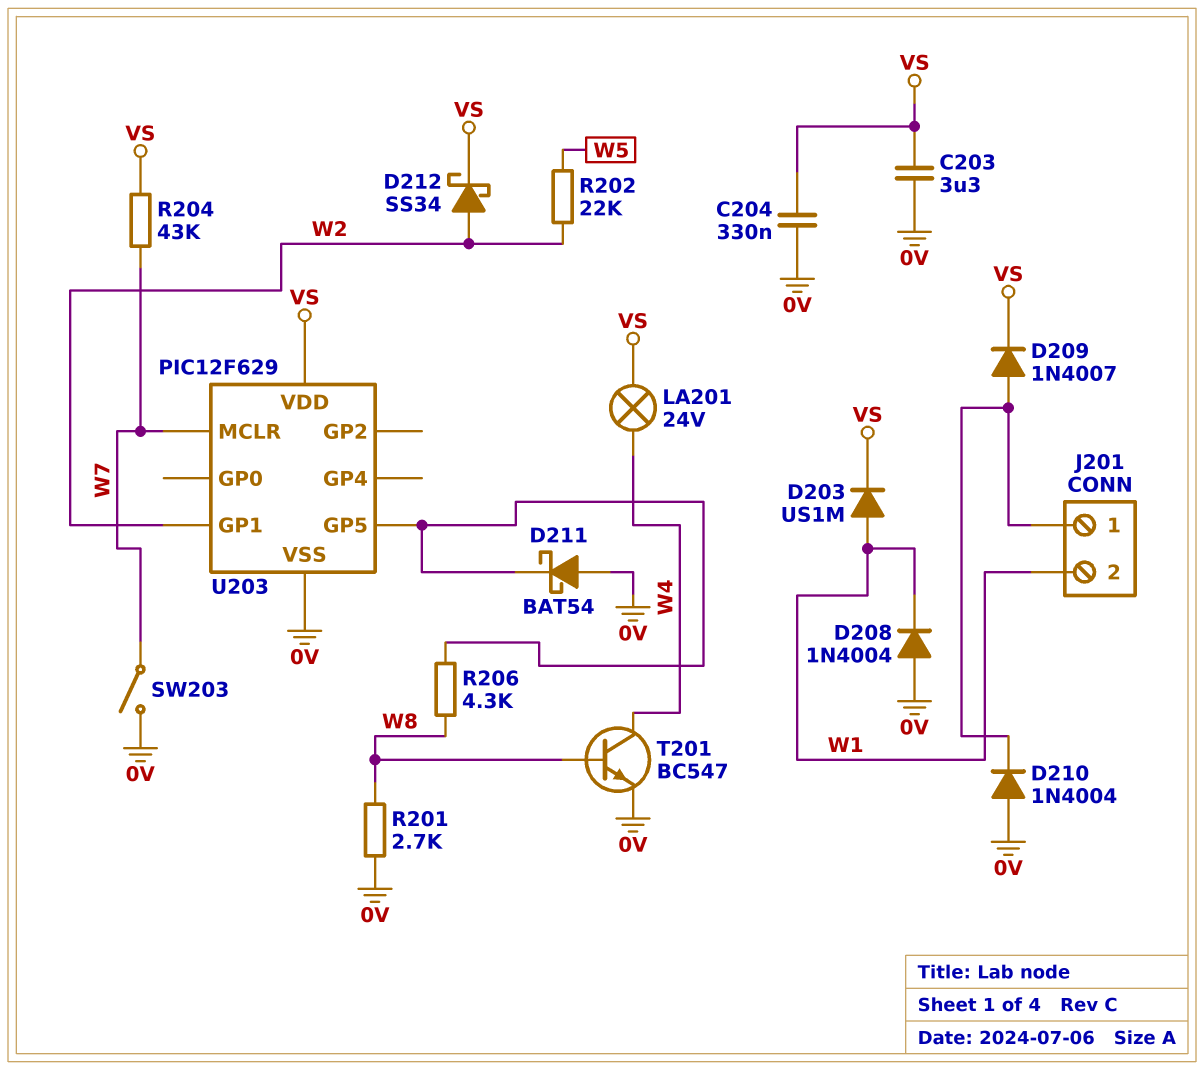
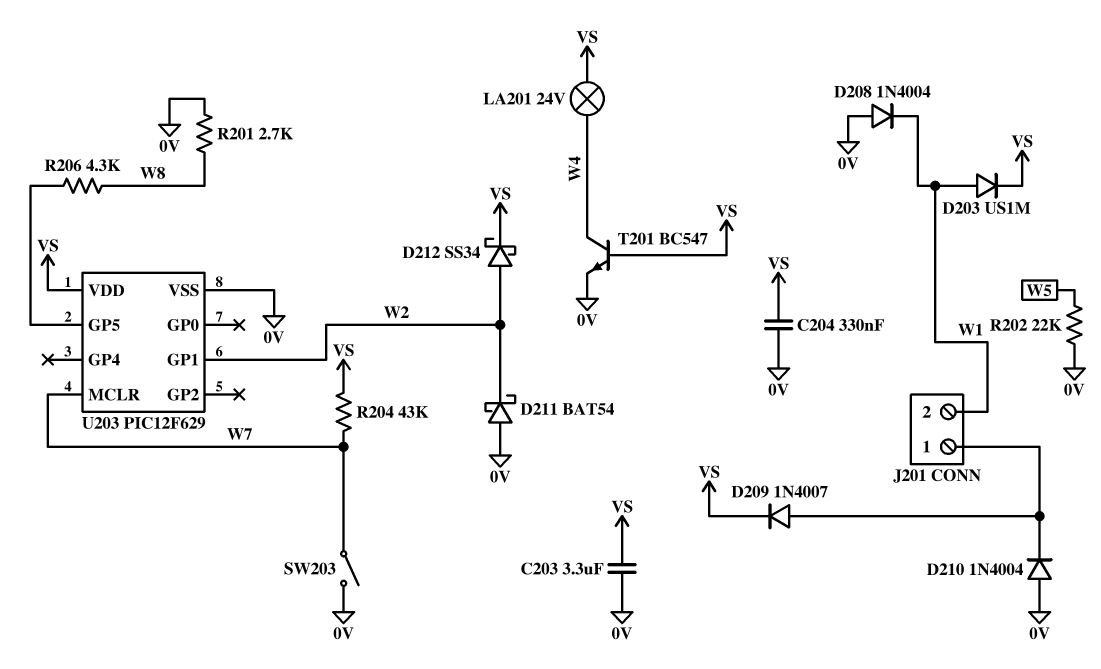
D211: schottky BAT54 (A 0V, K U203/GP5) -> schottky BAT54 (A 0V, K W2)
R202: 22k (W2, W5) -> 22k (0V, W5)
T201: NPN BC547 (B W8, C W4, E 0V) -> NPN BC547 (B VS, C W4, E 0V)

